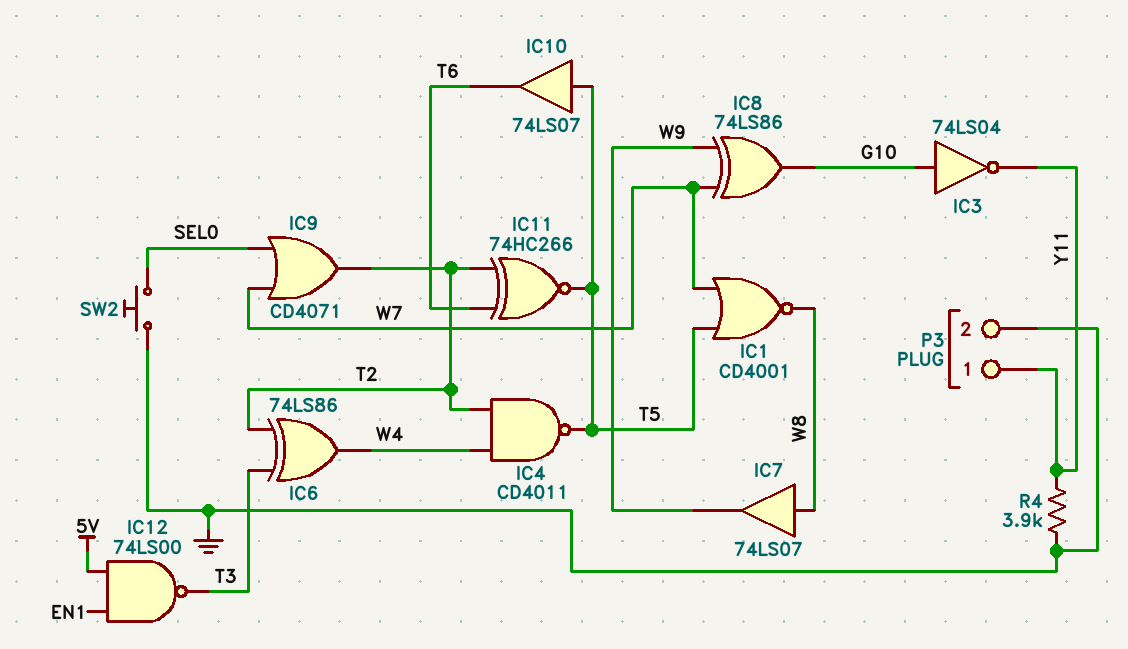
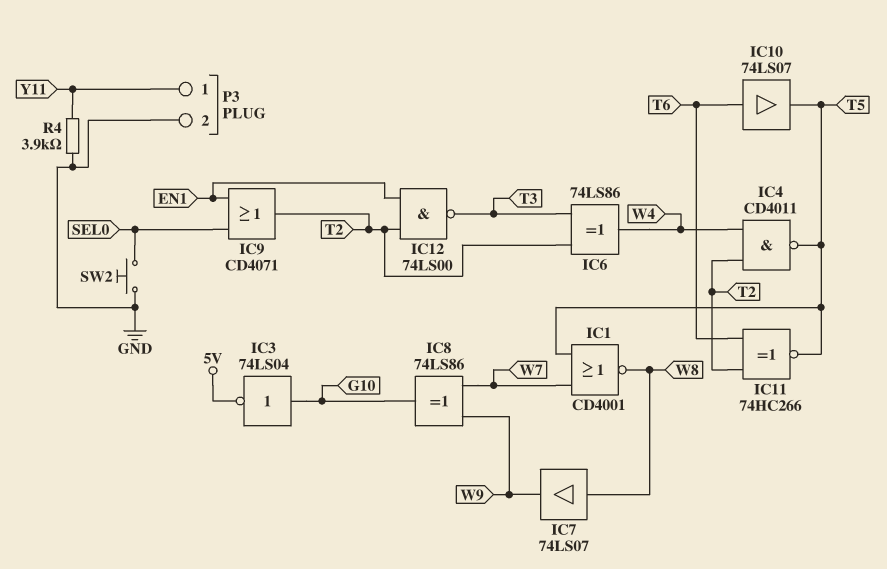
IC3: NOT 74LS04 (in G10, out Y11) -> NOT 74LS04 (in G10, out 5V)
IC9: OR CD4071 (in SEL0, in W7, out T2) -> OR CD4071 (in EN1, in SEL0, out T2)
IC10: buffer 74LS07 (in T5, out T6) -> buffer 74LS07 (in T6, out T5)
IC12: NAND 74LS00 (in 5V, in EN1, out T3) -> NAND 74LS00 (in EN1, in T2, out T3)

